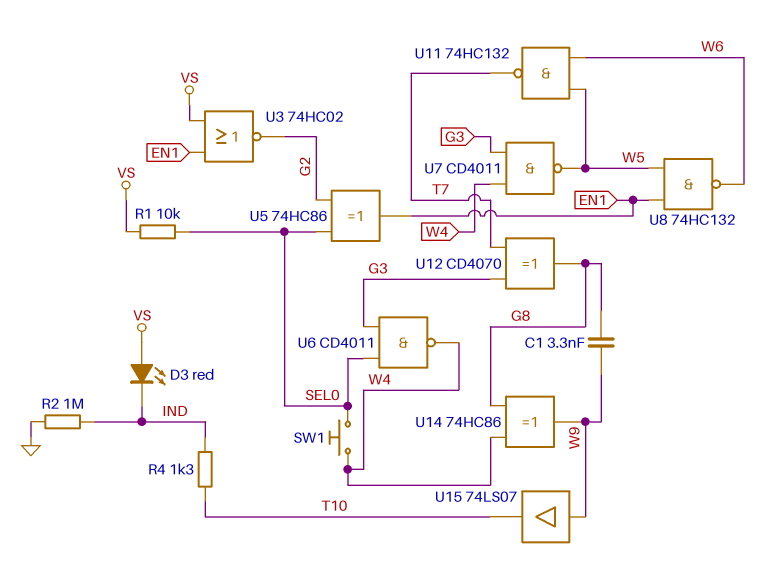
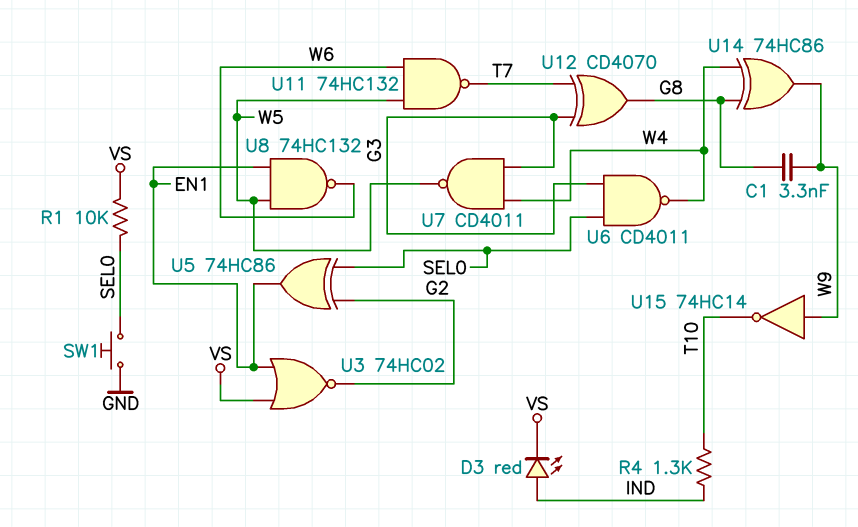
D3: LED red (A VS, K IND) -> LED red (A IND, K VS)
R2: 1M (GND, IND) -> none
SW1: button (SEL0, W4) -> button (GND, SEL0)
U15: buffer 74LS07 (in W9, out T10) -> NOT 74HC14 (in W9, out T10)

